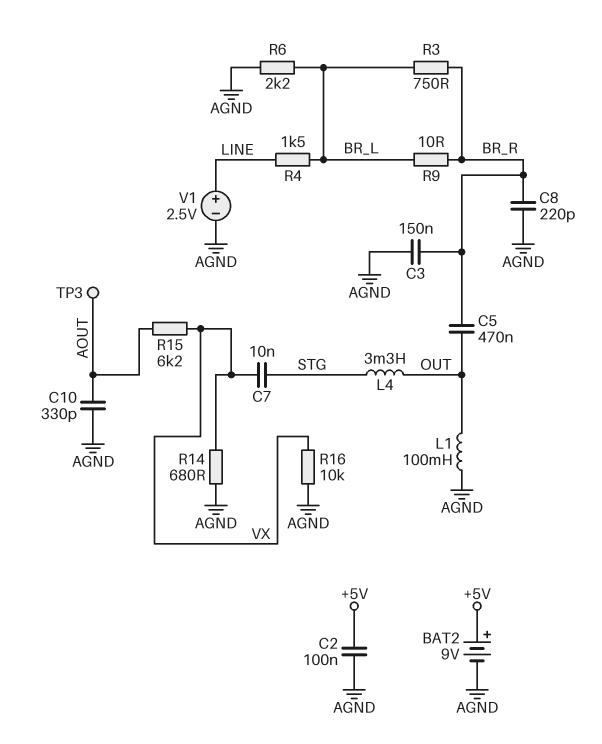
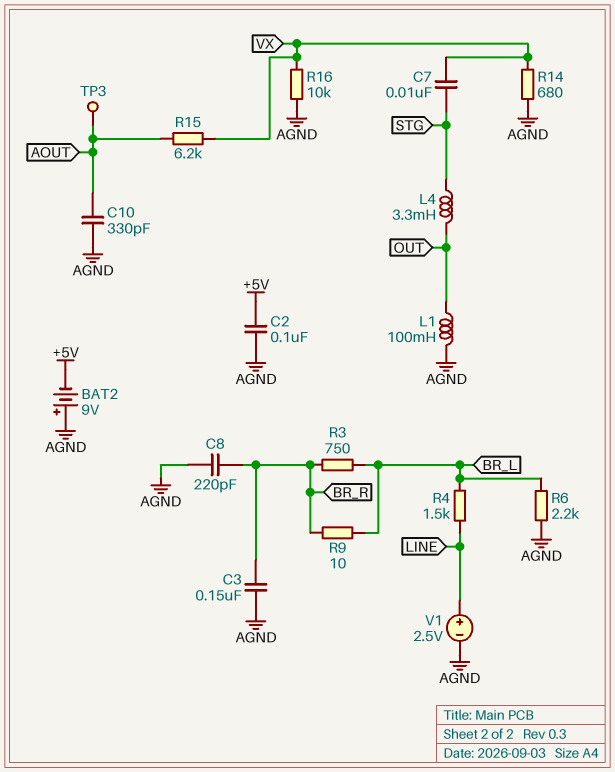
BAT2: 9V (plus +5V, minus AGND) -> 9V (plus AGND, minus +5V)
C5: 470nF (BR_R, OUT) -> none

